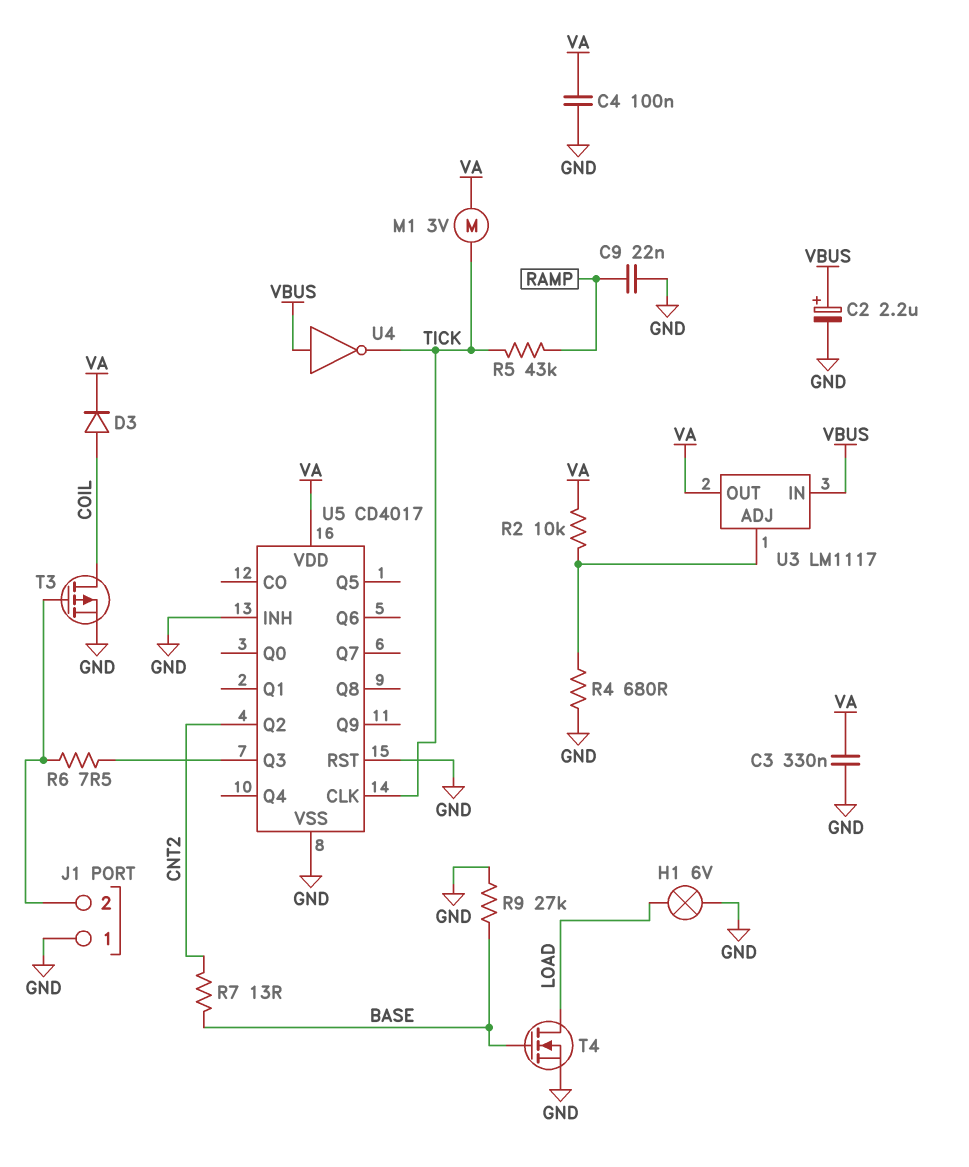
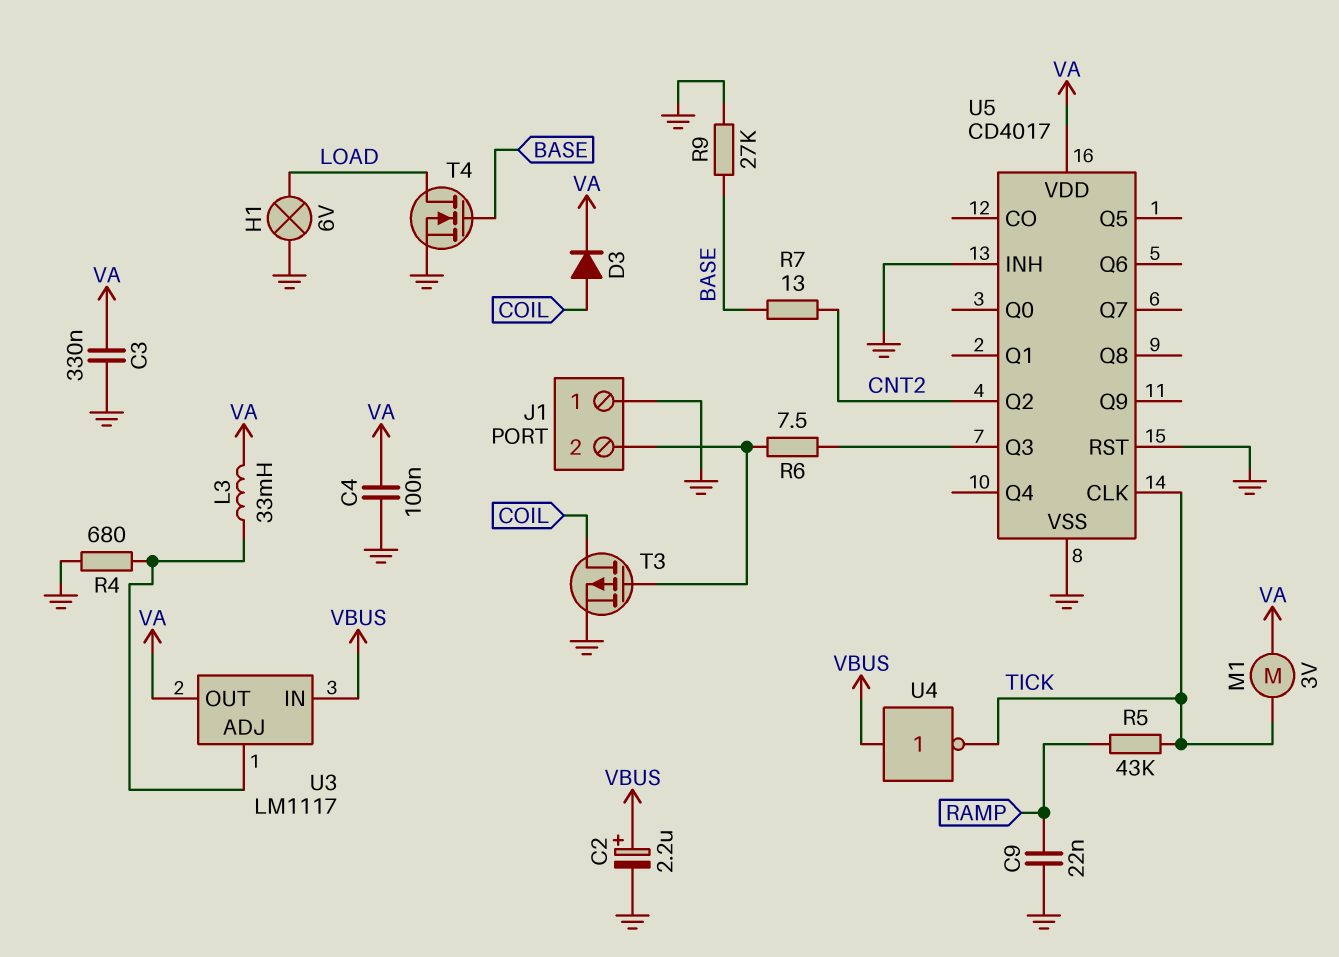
L3: none -> 33mH (U3/ADJ, VA)
R2: 10k (U3/ADJ, VA) -> none

